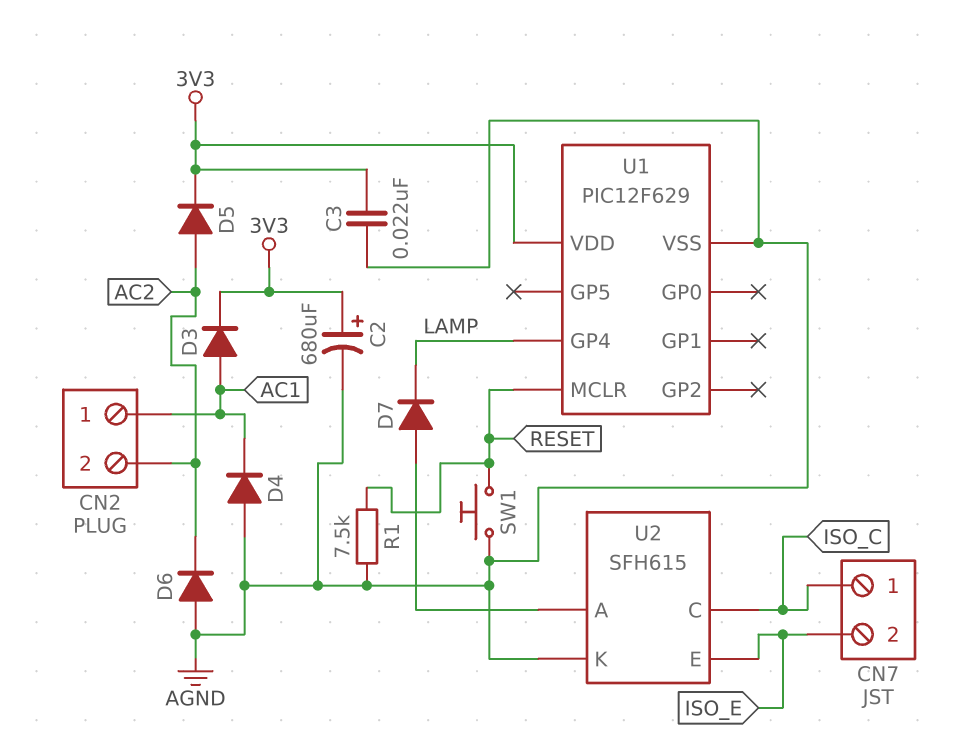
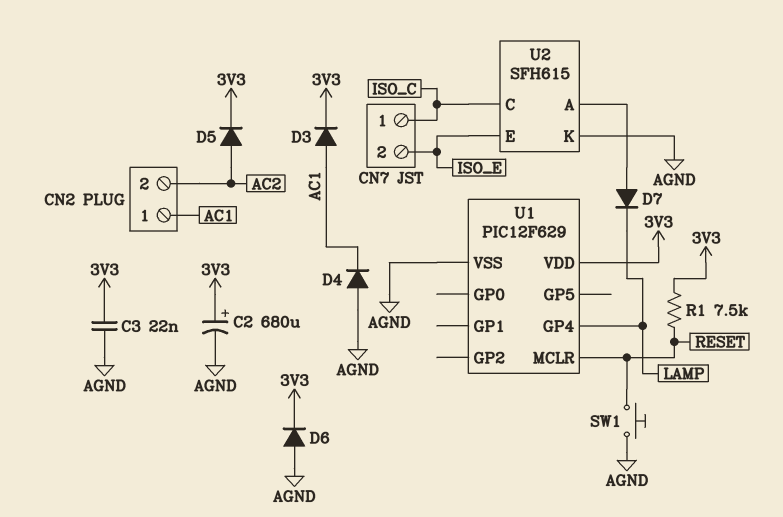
D6: diode (A AGND, K AC2) -> diode (A AGND, K 3V3)
R1: 7.5k (AGND, RESET) -> 7.5k (3V3, RESET)

